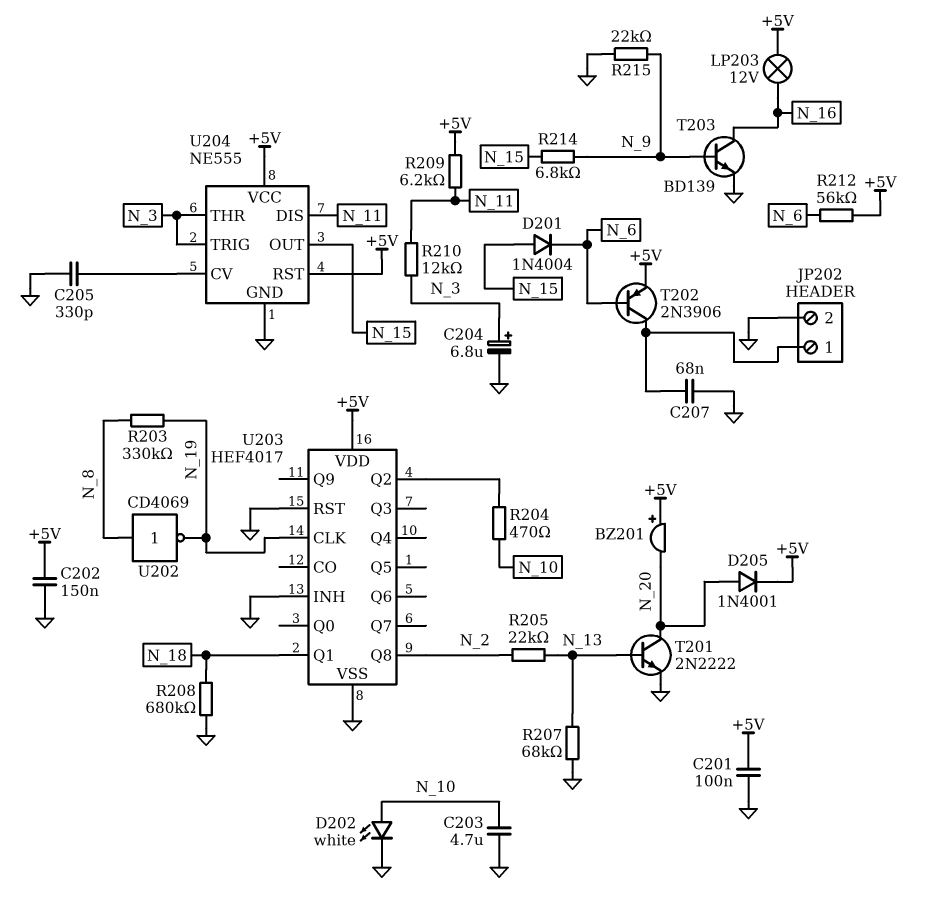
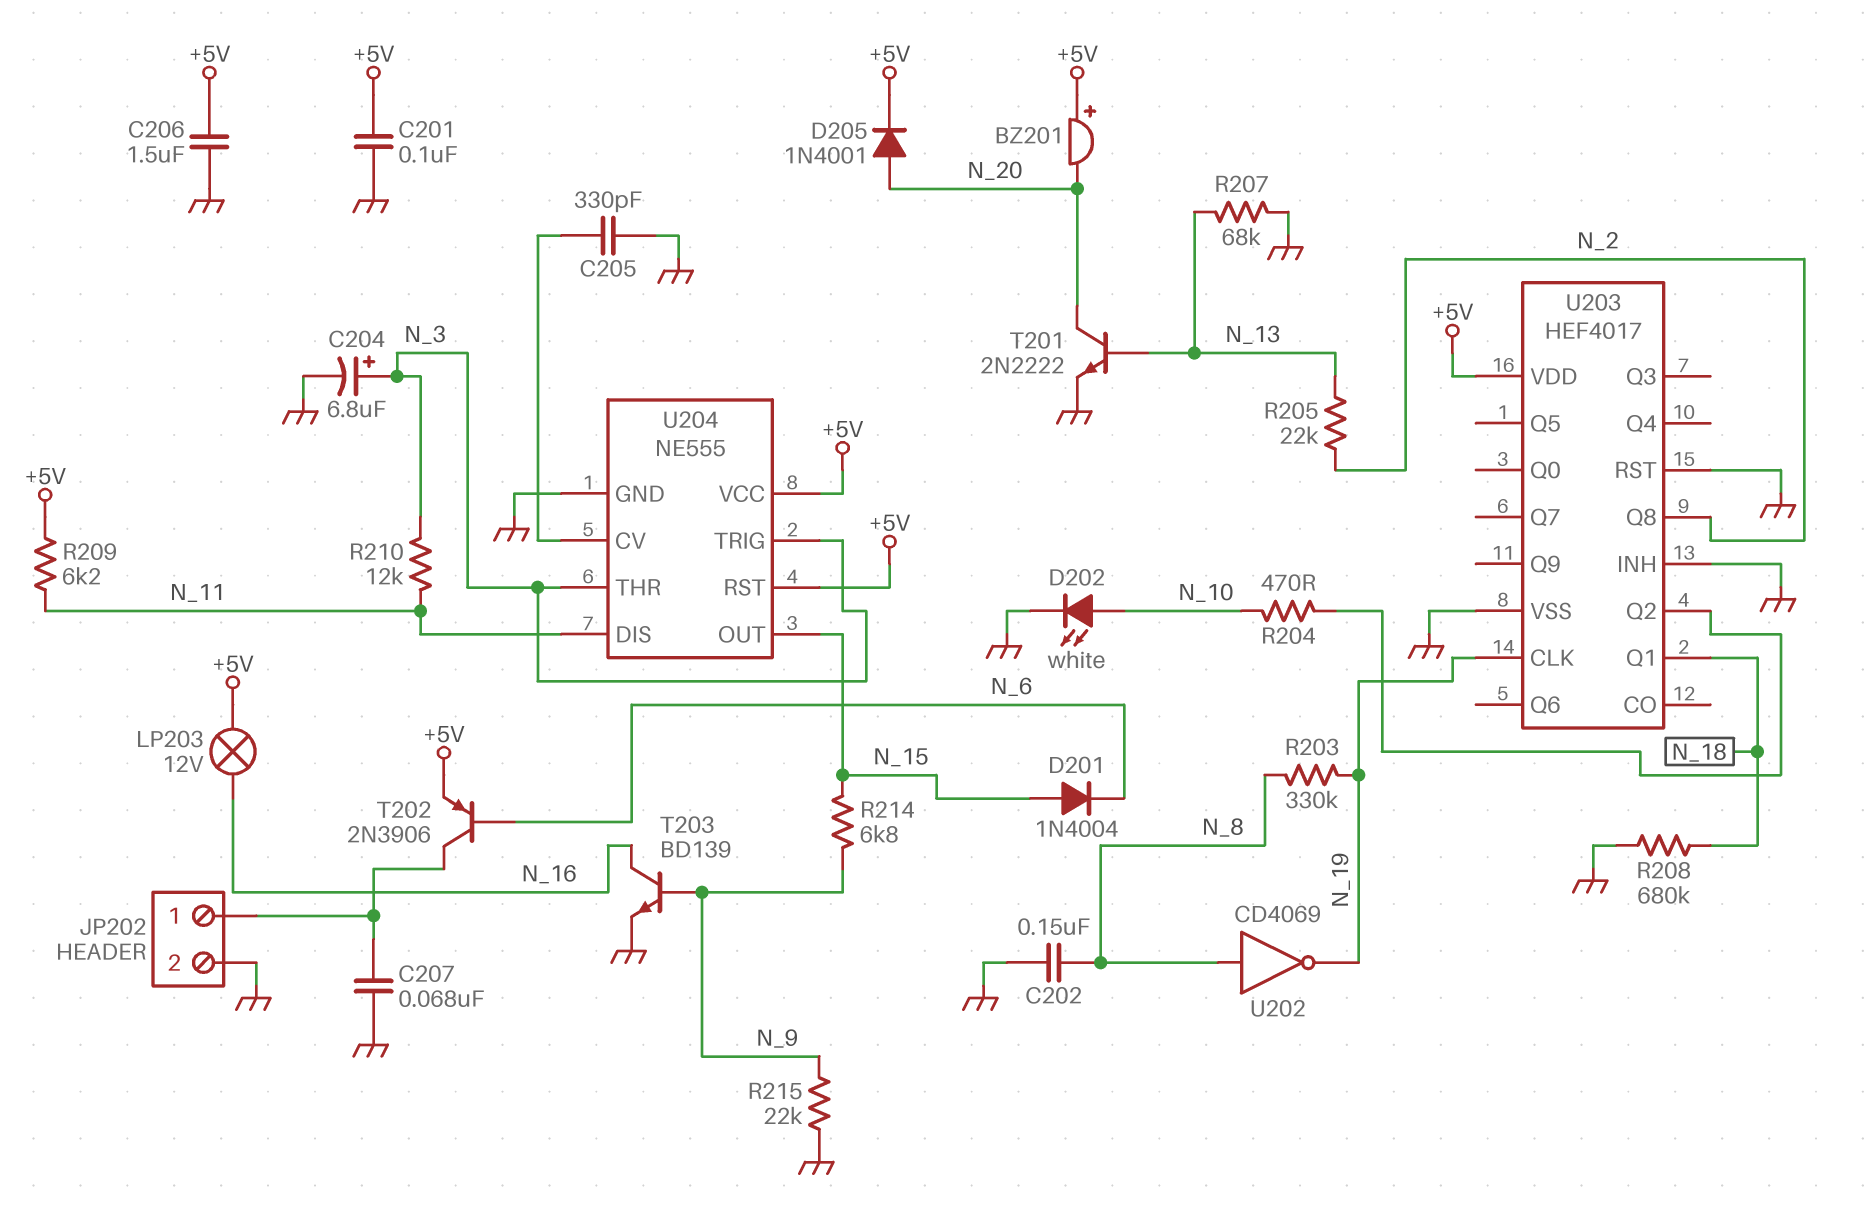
C202: 150nF (+5V, GND) -> 150nF (GND, N_8)
C203: 4.7uF (GND, N_10) -> none
C206: none -> 1.5uF (+5V, GND)
R212: 56k (+5V, N_6) -> none

